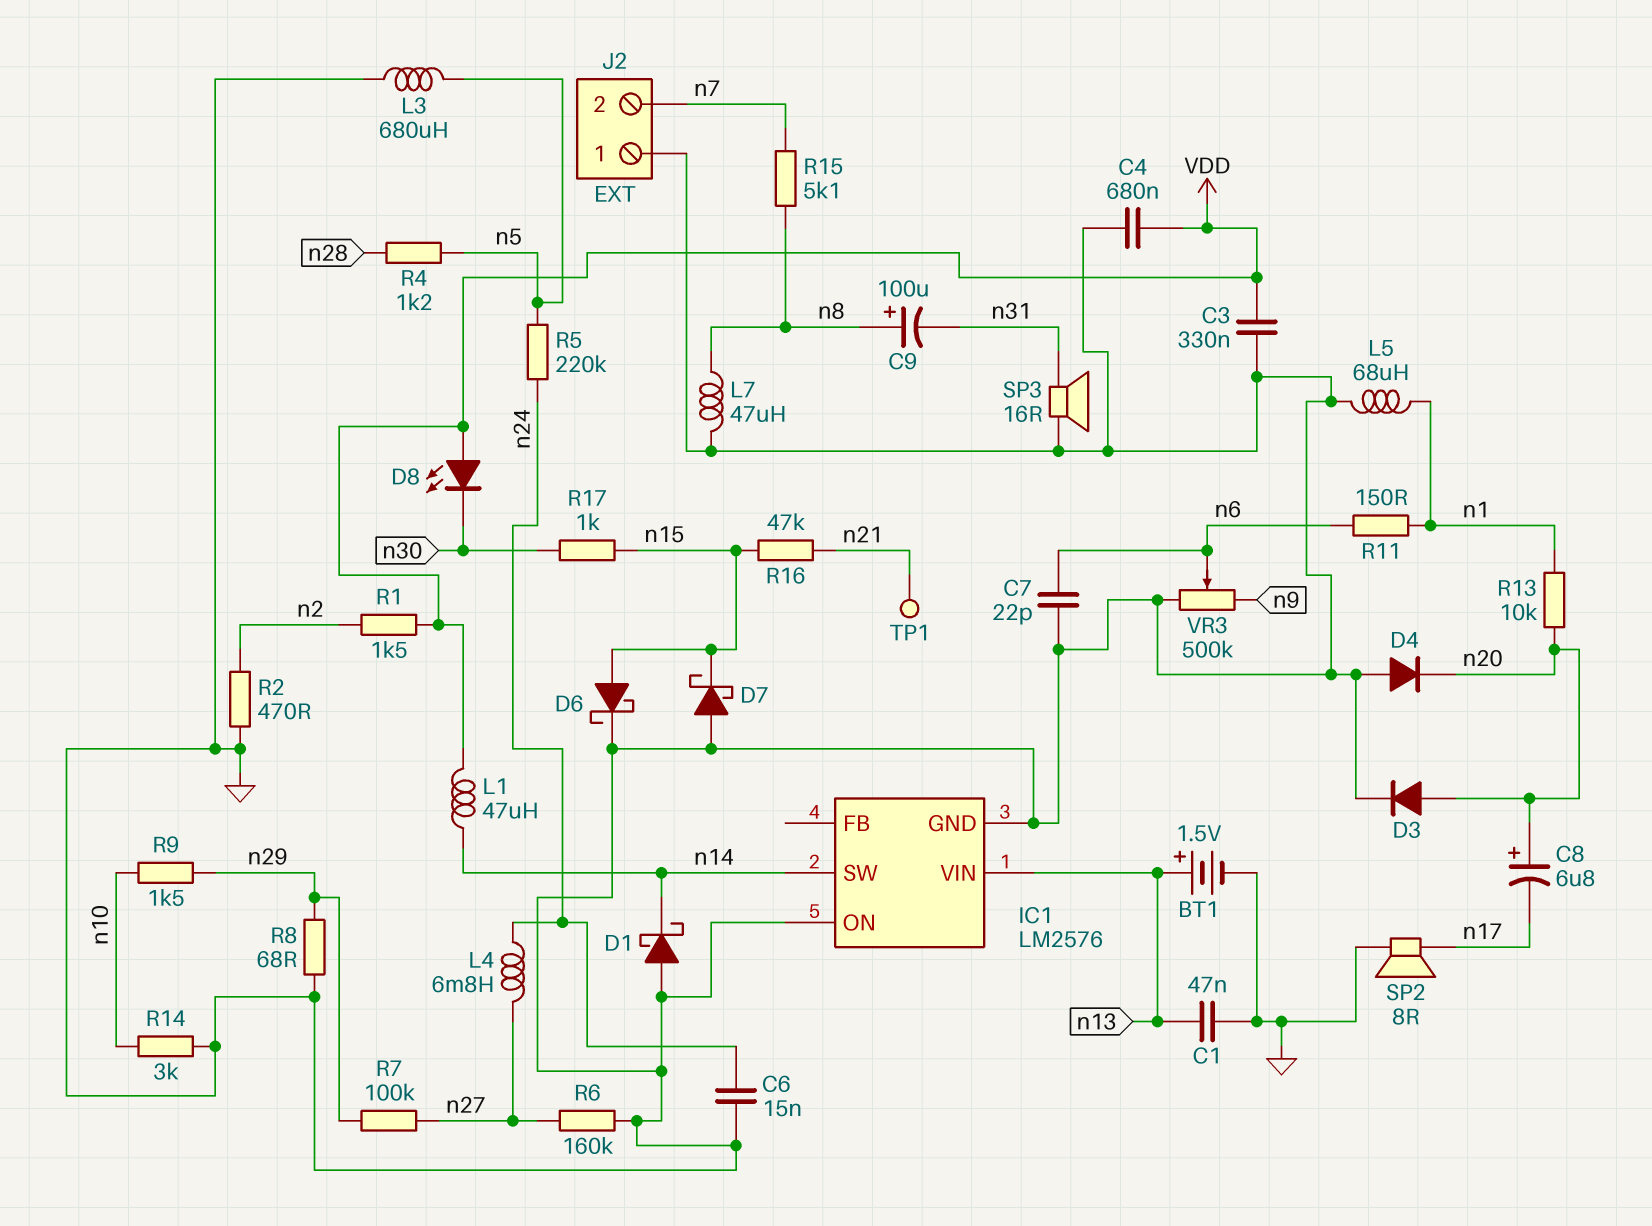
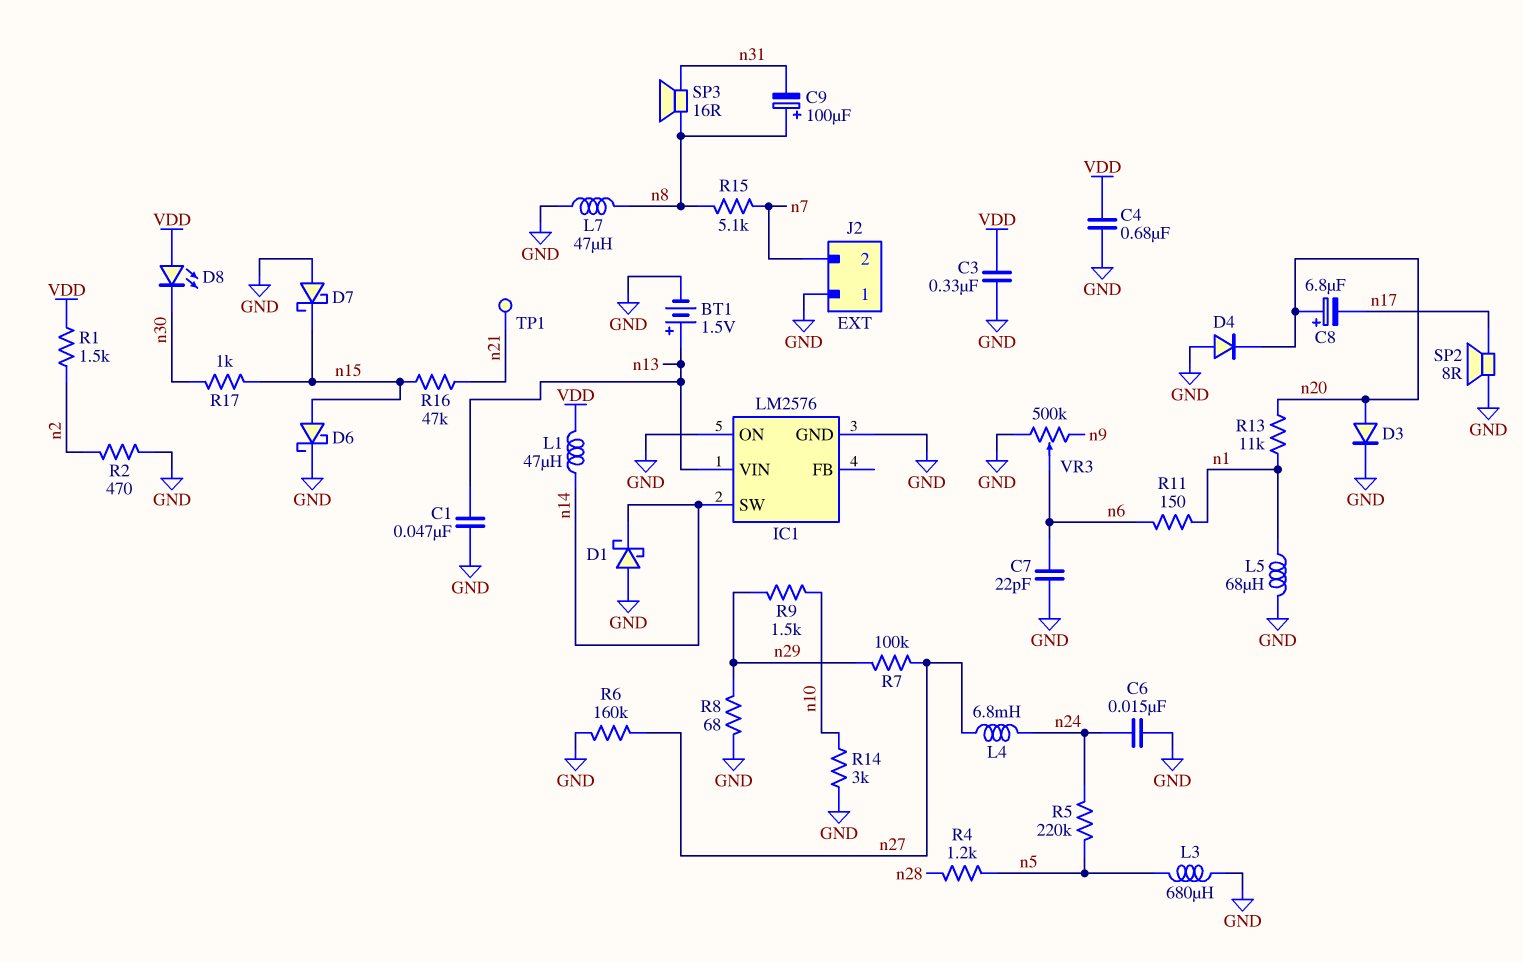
R13: 10k (n1, n20) -> 11k (n1, n20)
SP3: speaker 16R (GND, n31) -> speaker 16R (n8, n31)

